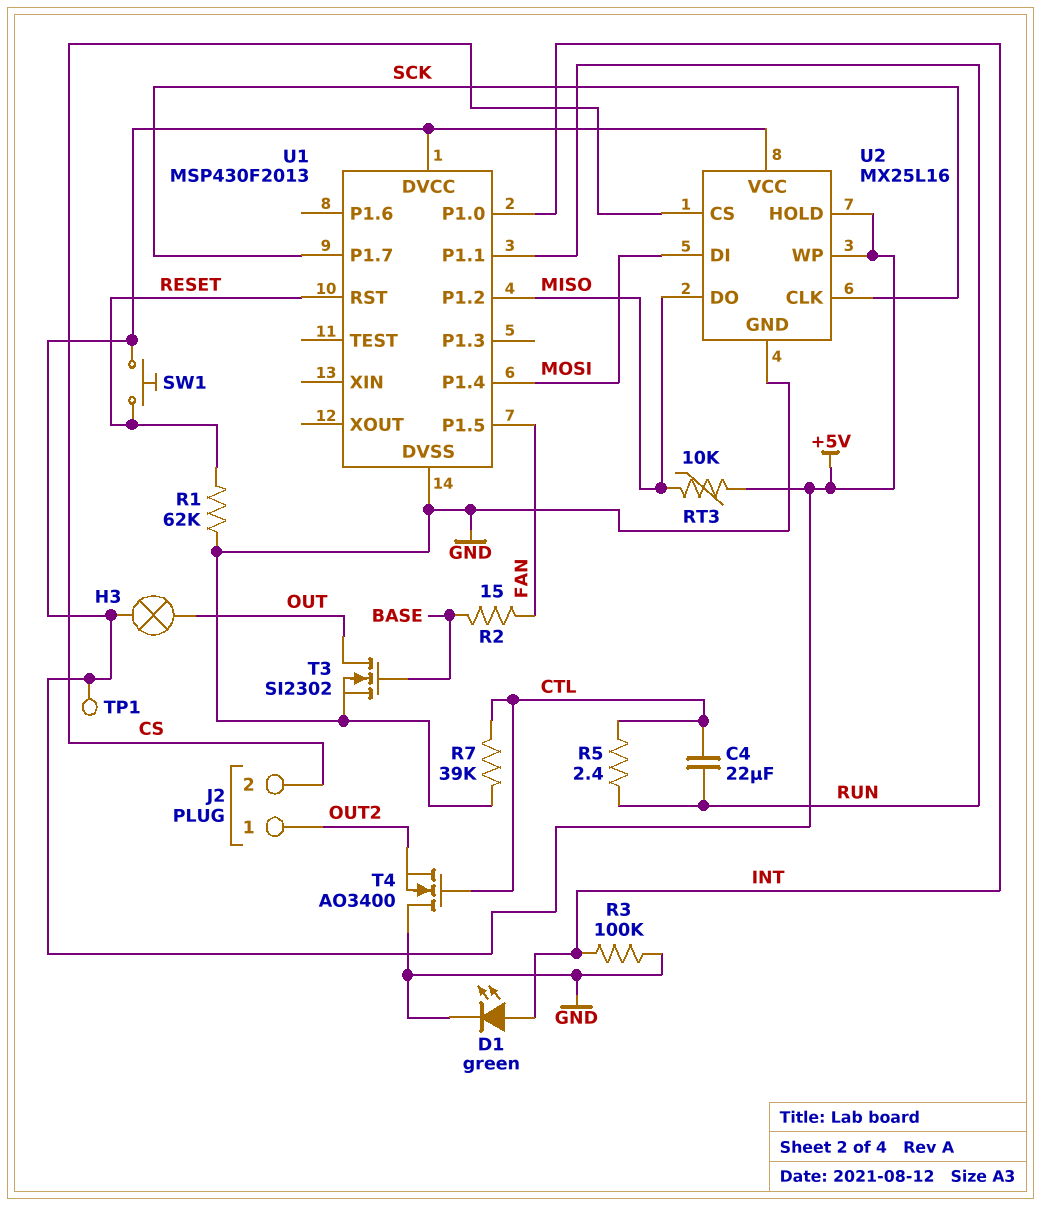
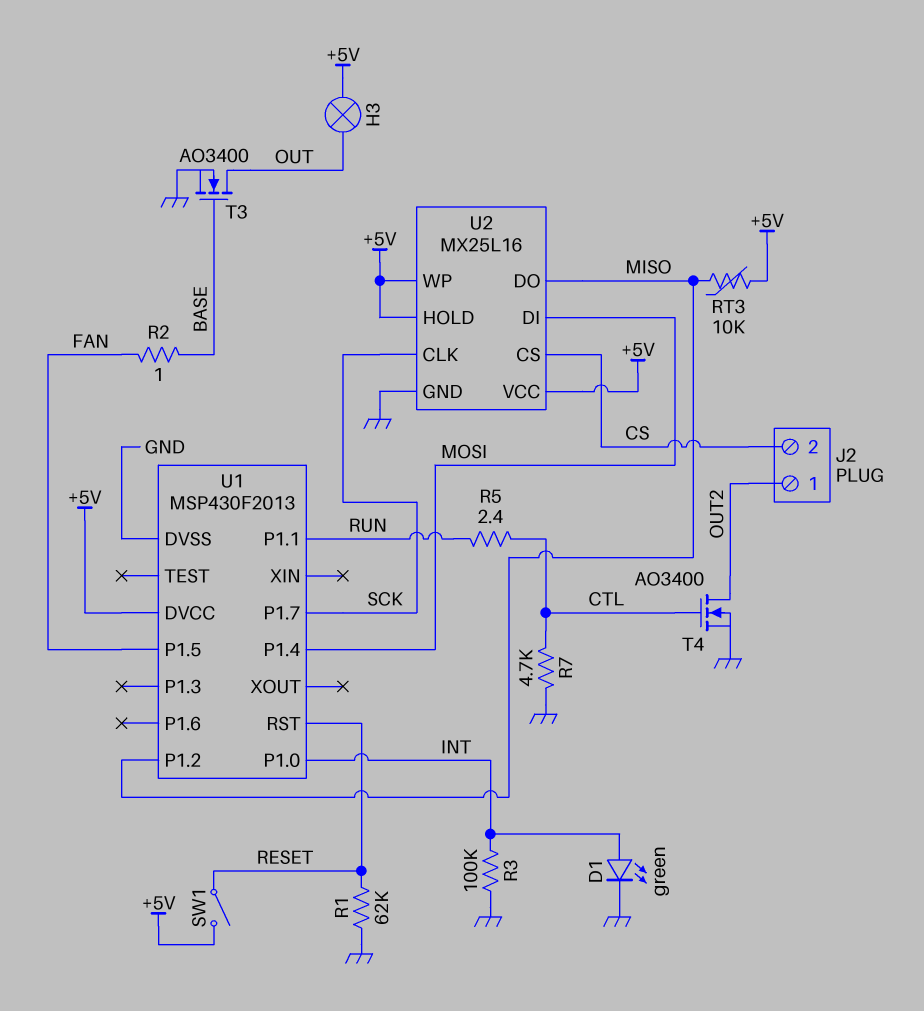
C4: 22uF (CTL, RUN) -> none
R2: 15 (BASE, FAN) -> 1 (BASE, FAN)
R7: 39k (CTL, GND) -> 4.7k (CTL, GND)
SW1: button (+5V, RESET) -> switch (+5V, RESET)
T3: NMOS SI2302 (G BASE, D OUT, S GND) -> NMOS AO3400 (G BASE, D OUT, S GND)
T4: NMOS AO3400 (G CTL, D GND, S OUT2) -> NMOS AO3400 (G CTL, D OUT2, S GND)
TP1: test point (+5V) -> none

